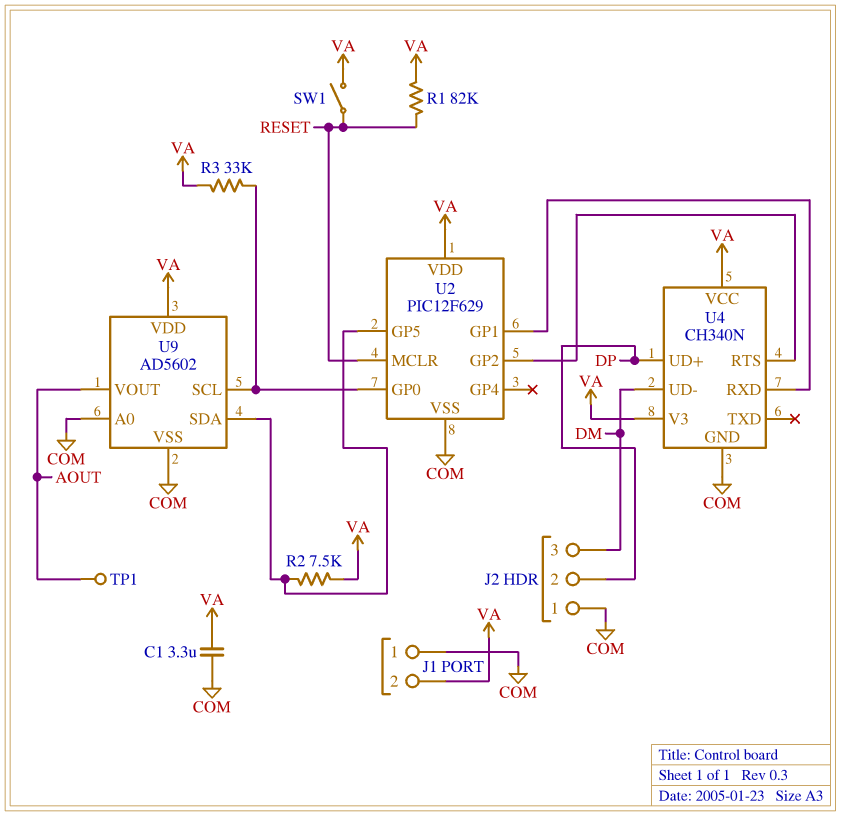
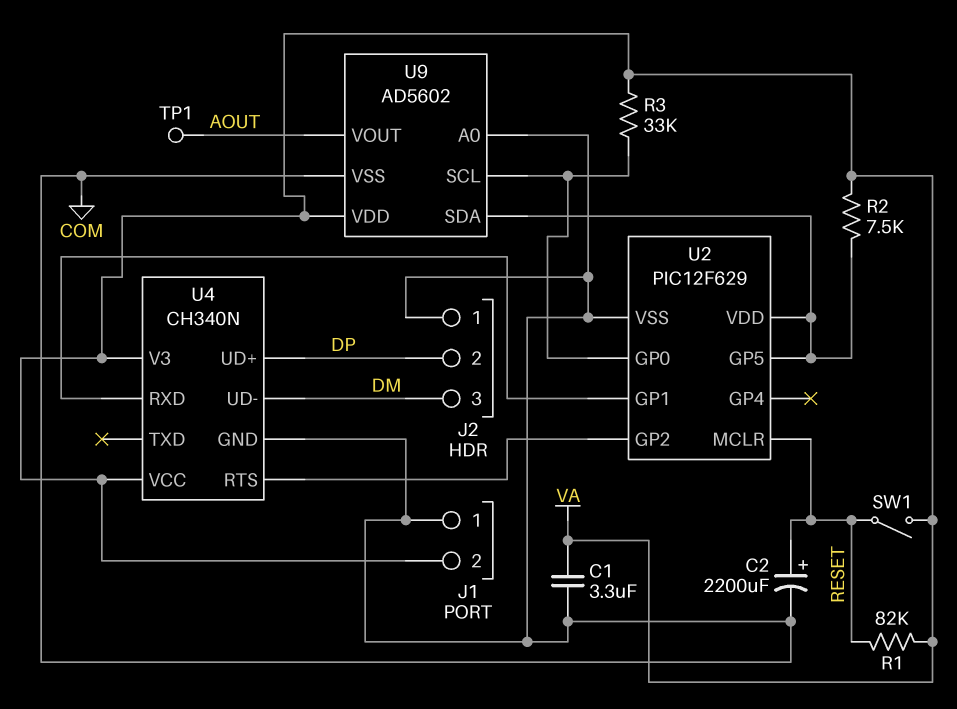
C2: none -> 2200uF (plus RESET, minus COM)
U2 pin VDD: VA -> U2/GP5

